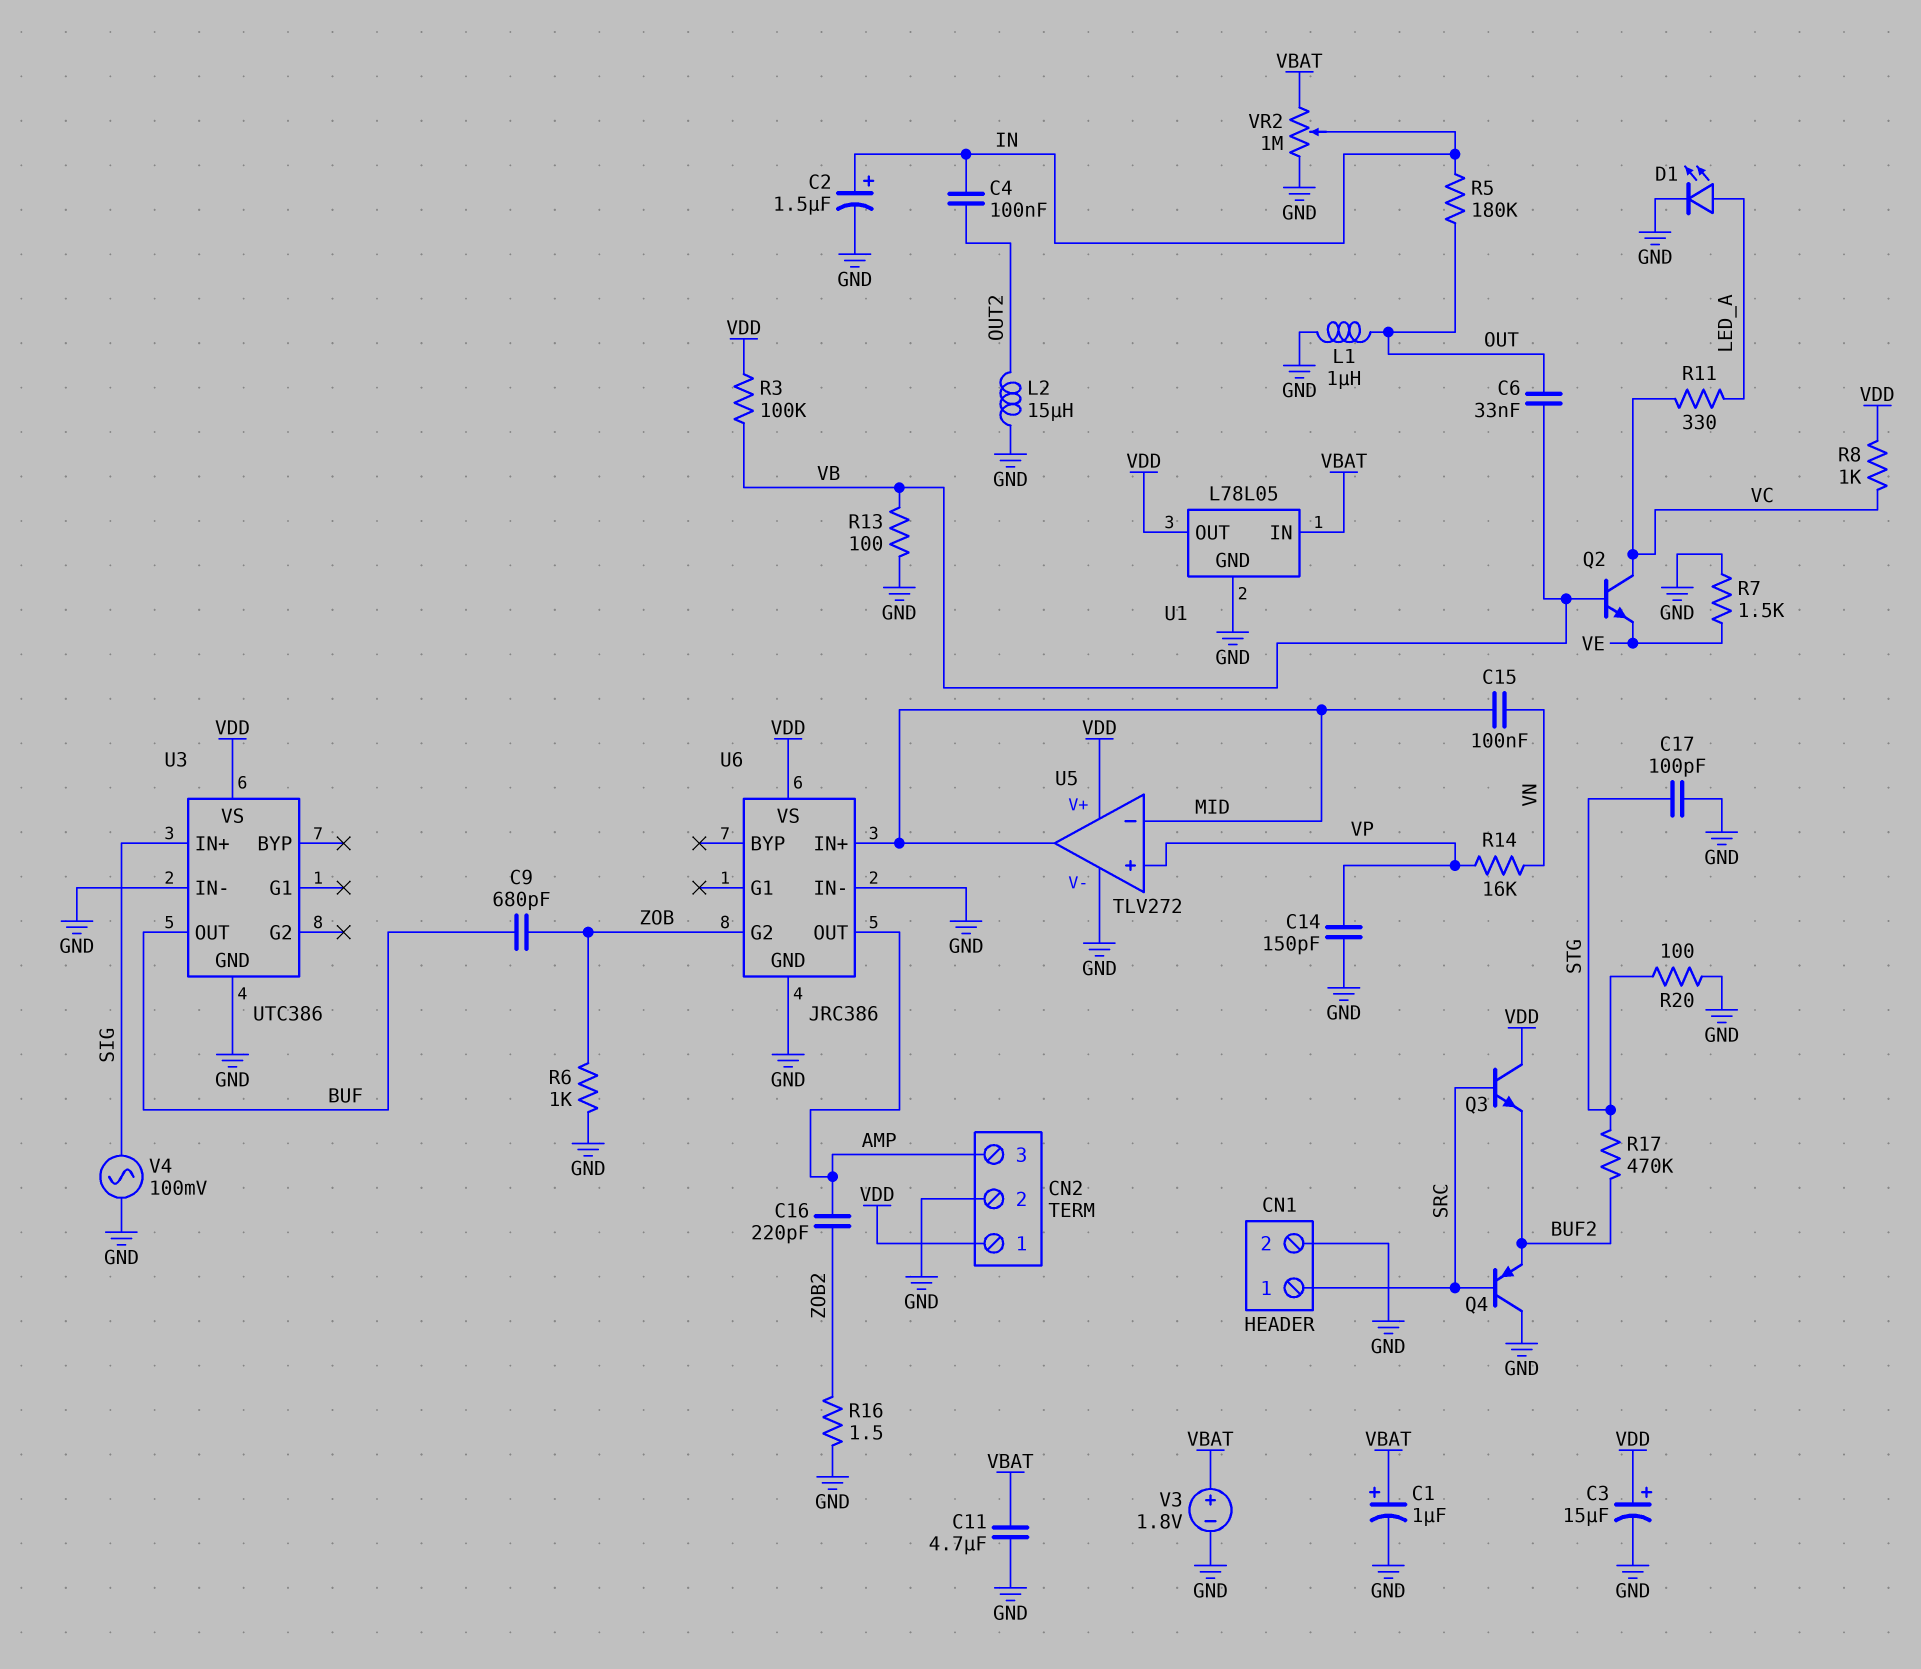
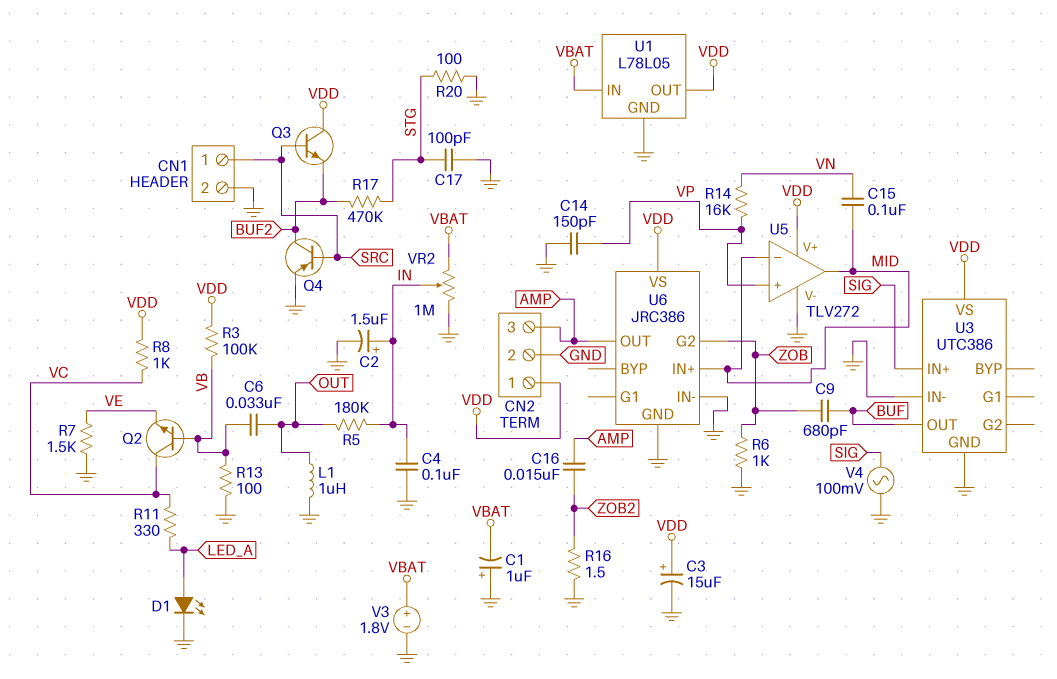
C1: 1uF (plus VBAT, minus GND) -> 1uF (plus GND, minus VBAT)
C4: 100nF (IN, OUT2) -> 100nF (GND, IN)
C11: 4.7uF (GND, VBAT) -> none
C16: 220pF (AMP, ZOB2) -> 15nF (AMP, ZOB2)
L2: 15uH (GND, OUT2) -> none
Q4: PNP (B SRC, C GND, E BUF2) -> PNP (B SRC, C BUF2, E GND)

